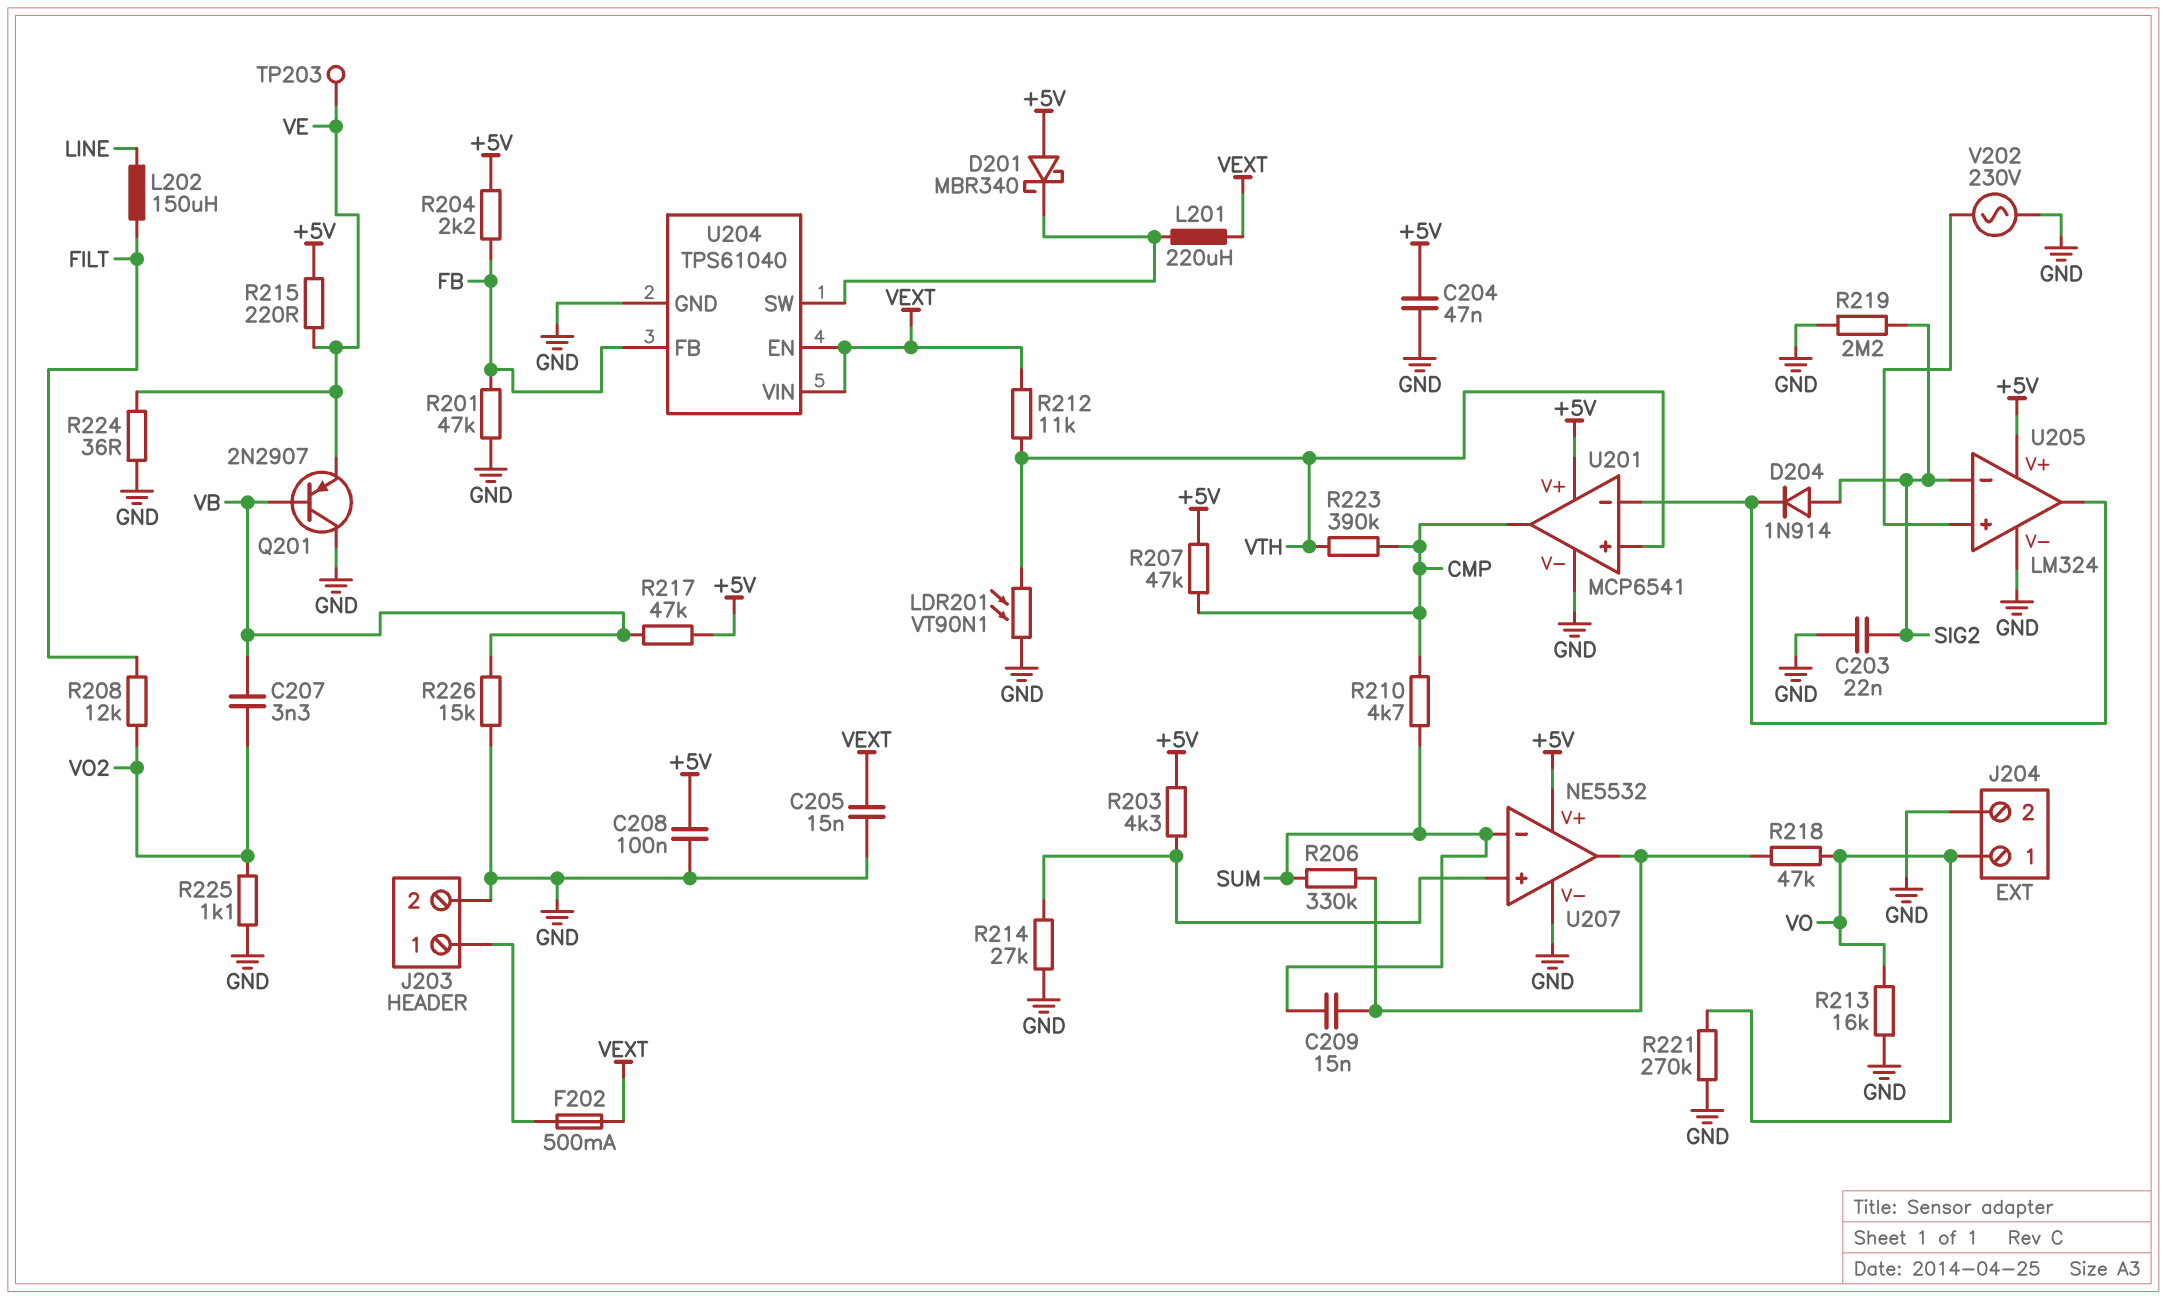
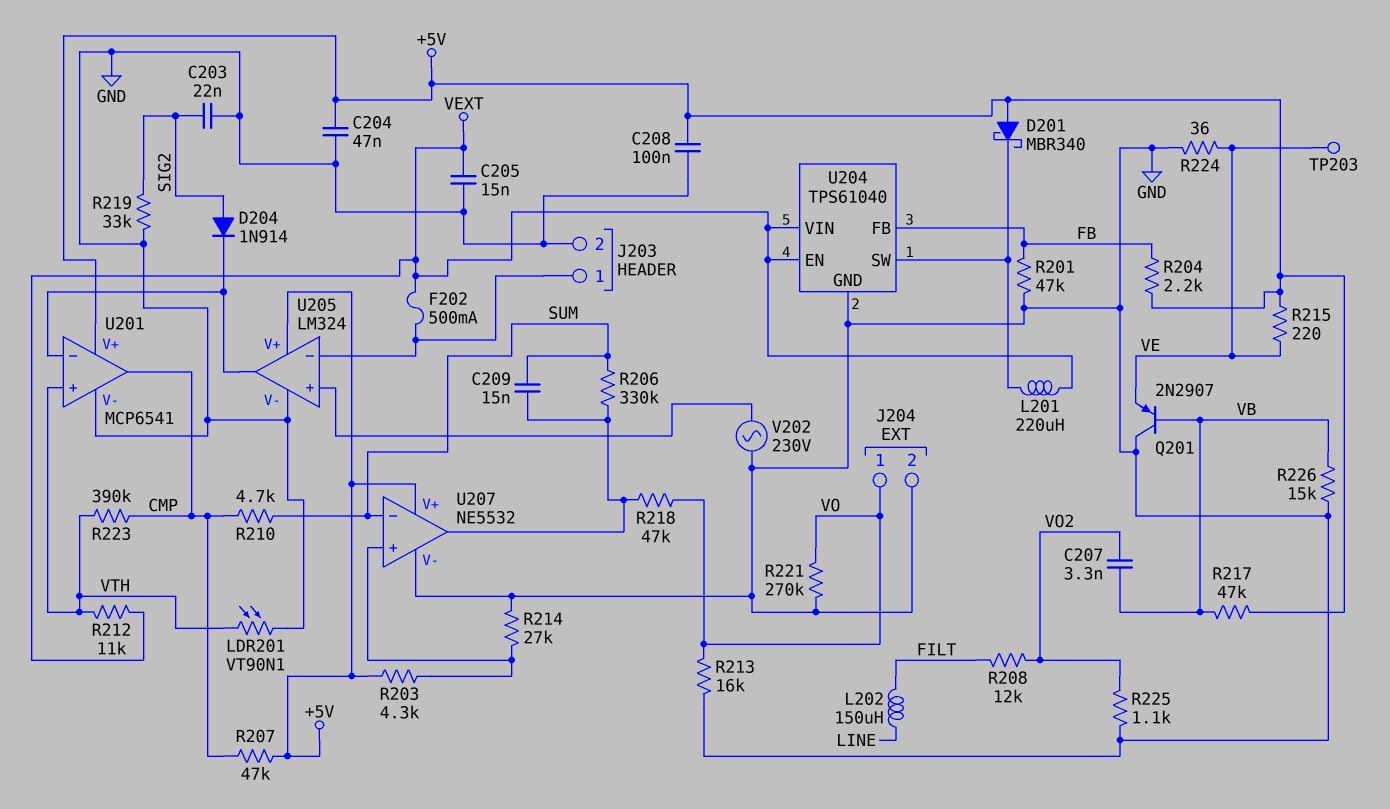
R219: 2.2M (GND, SIG2) -> 33k (GND, SIG2)
U205 pin in-: SIG2 -> J203/1

